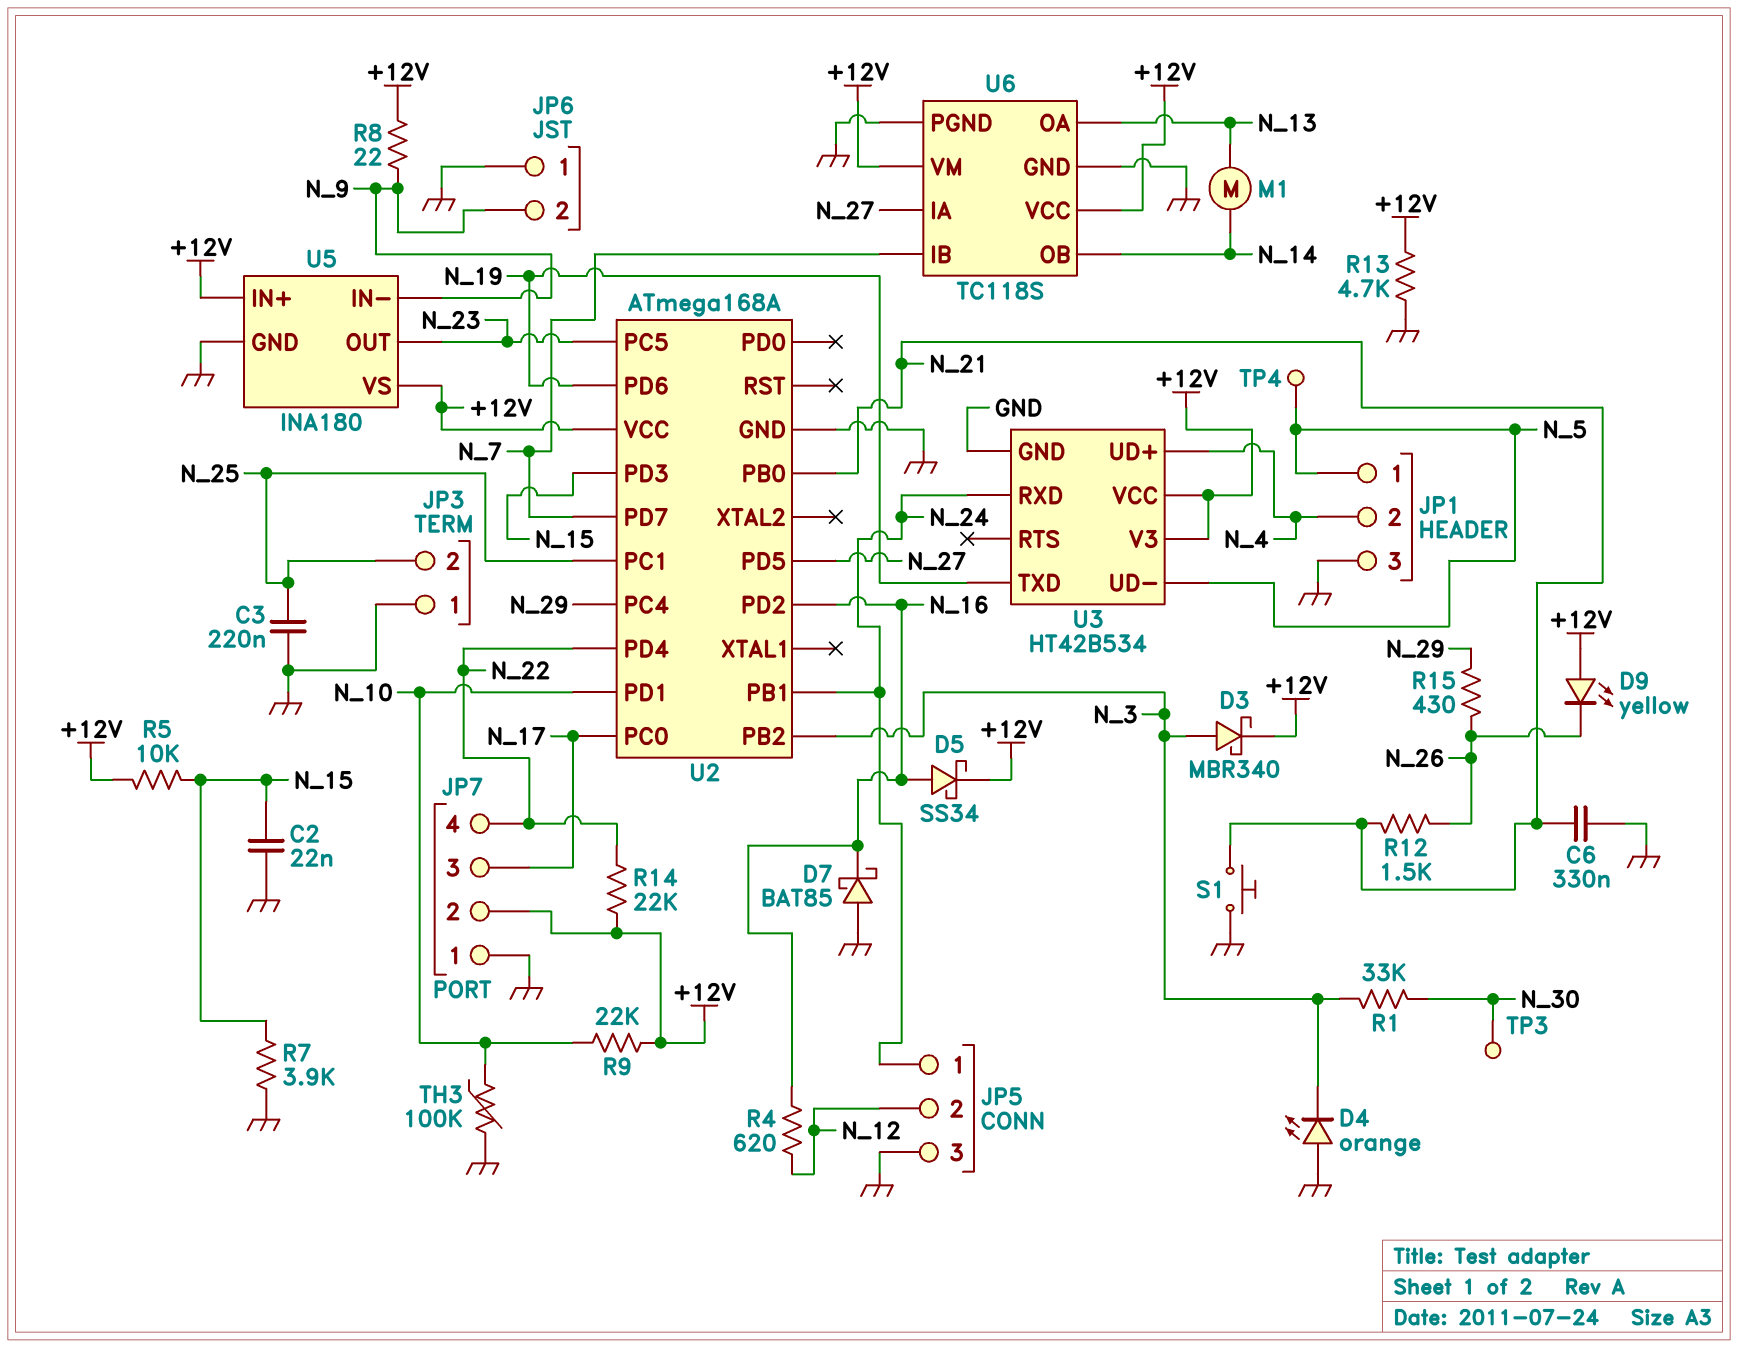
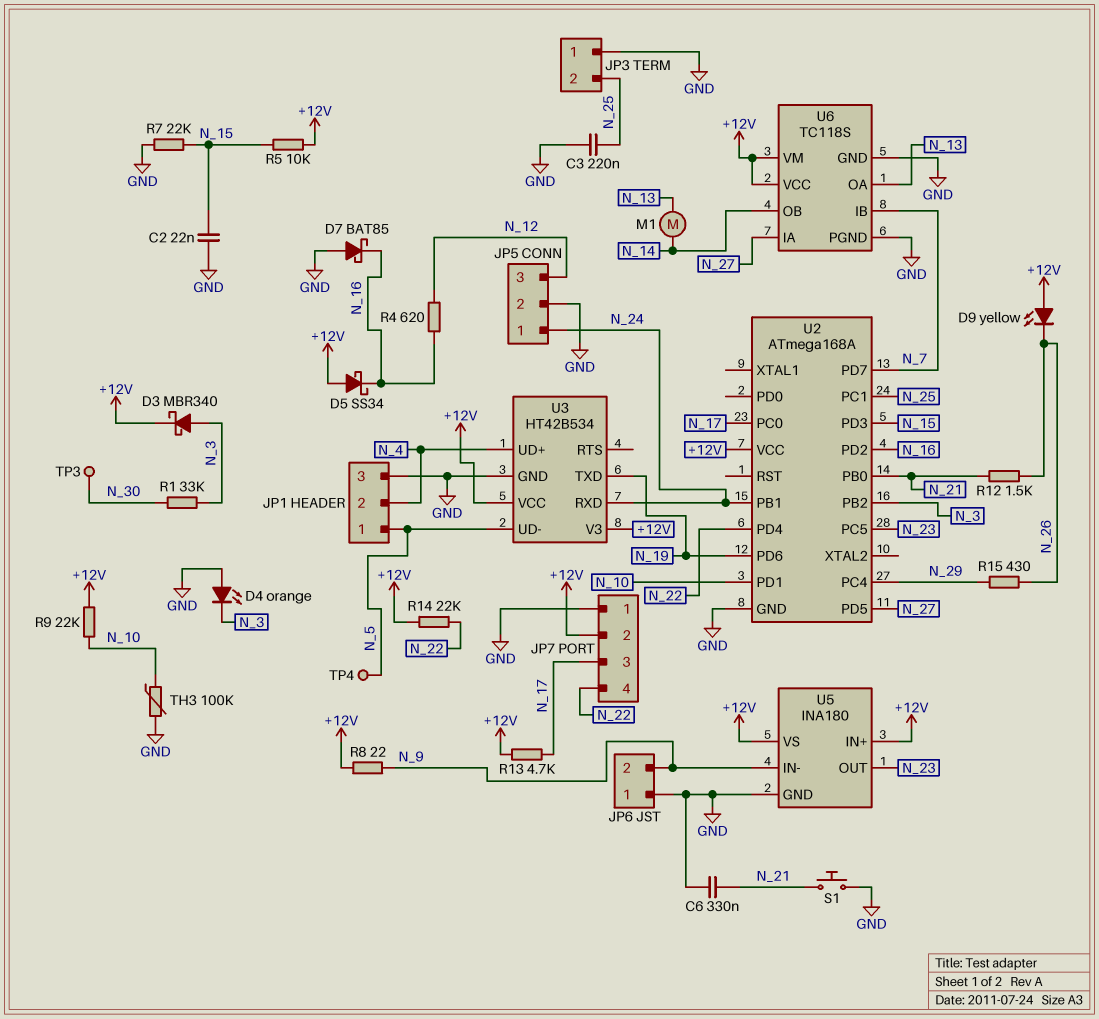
D5: schottky SS34 (A N_16, K +12V) -> schottky SS34 (A +12V, K N_16)
JP5 pin 2: N_12 -> GND
JP5 pin 3: GND -> N_12
R7: 3.9k (GND, N_15) -> 22k (GND, N_15)
R13: 4.7k (+12V, GND) -> 4.7k (+12V, N_17)

